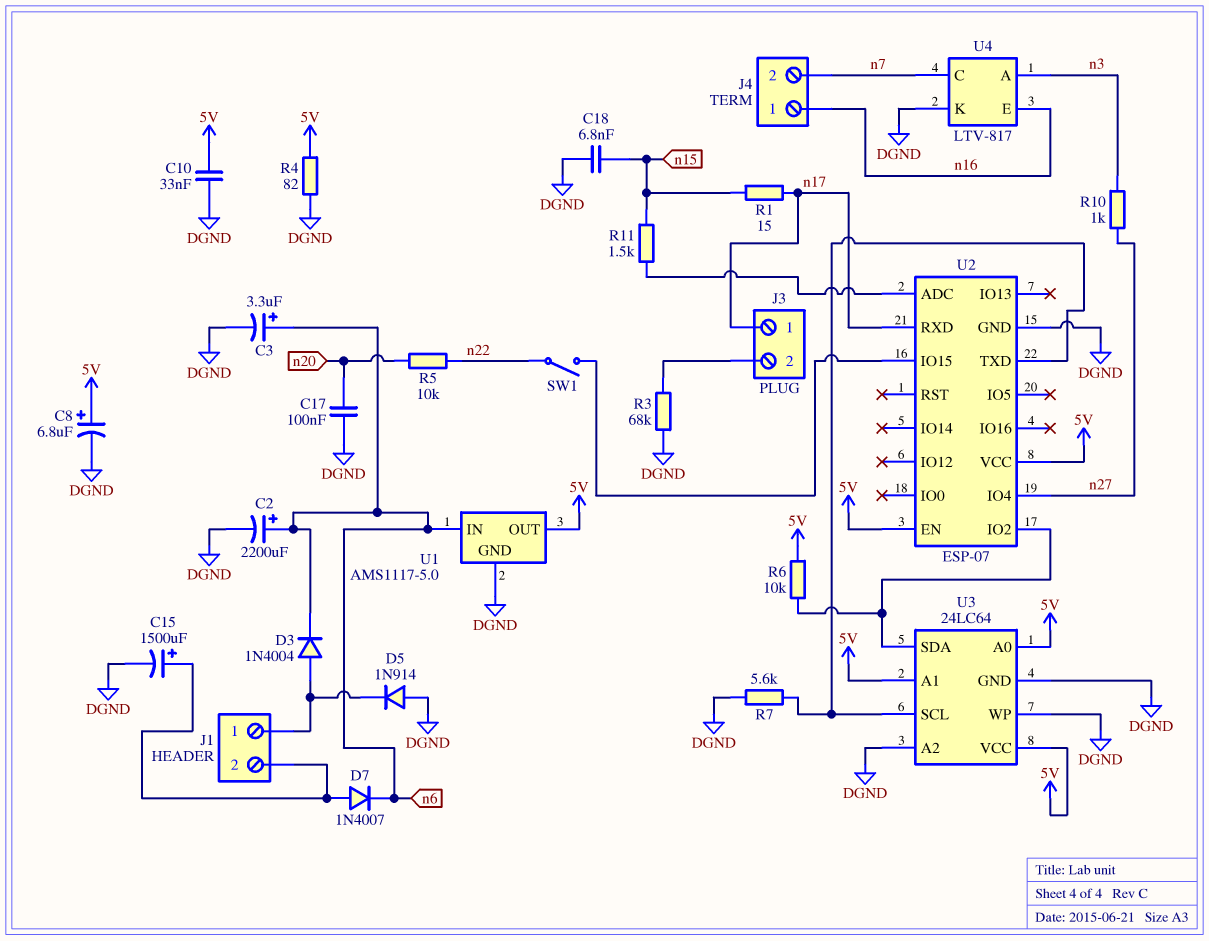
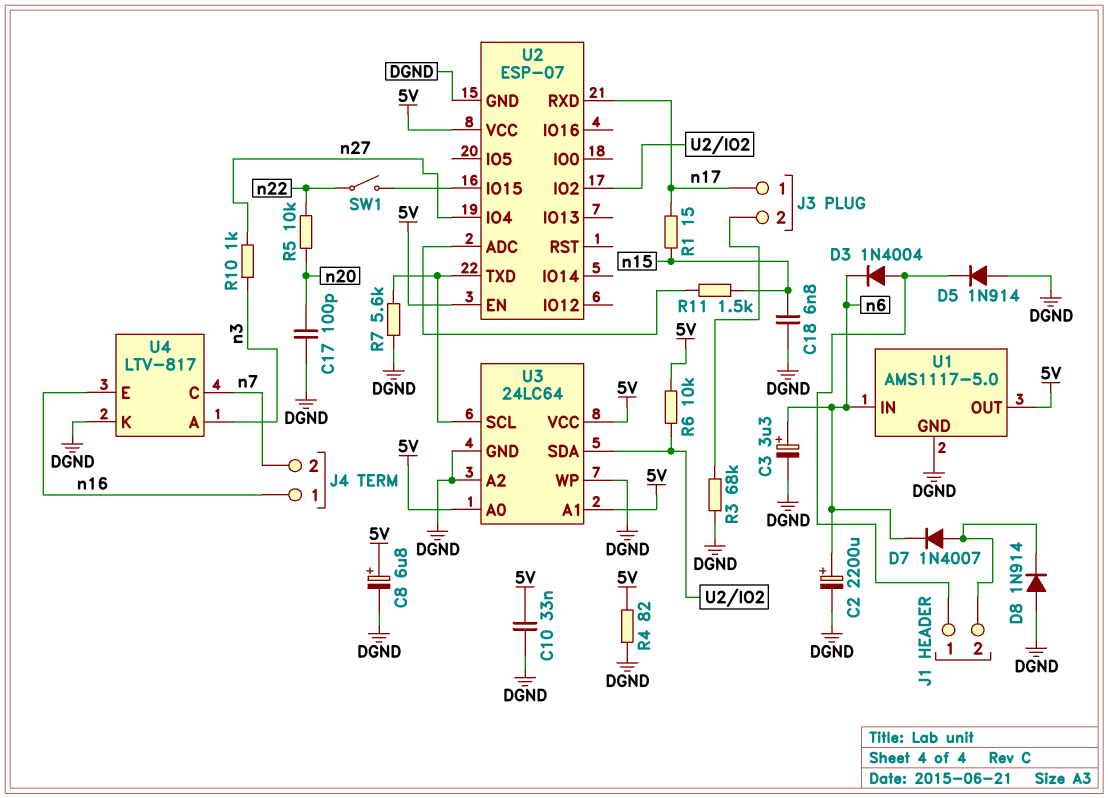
C15: 1500uF (plus J1/2, minus DGND) -> none
C17: 100nF (DGND, n20) -> 100pF (DGND, n20)
D8: none -> diode 1N914 (A DGND, K J1/2)

